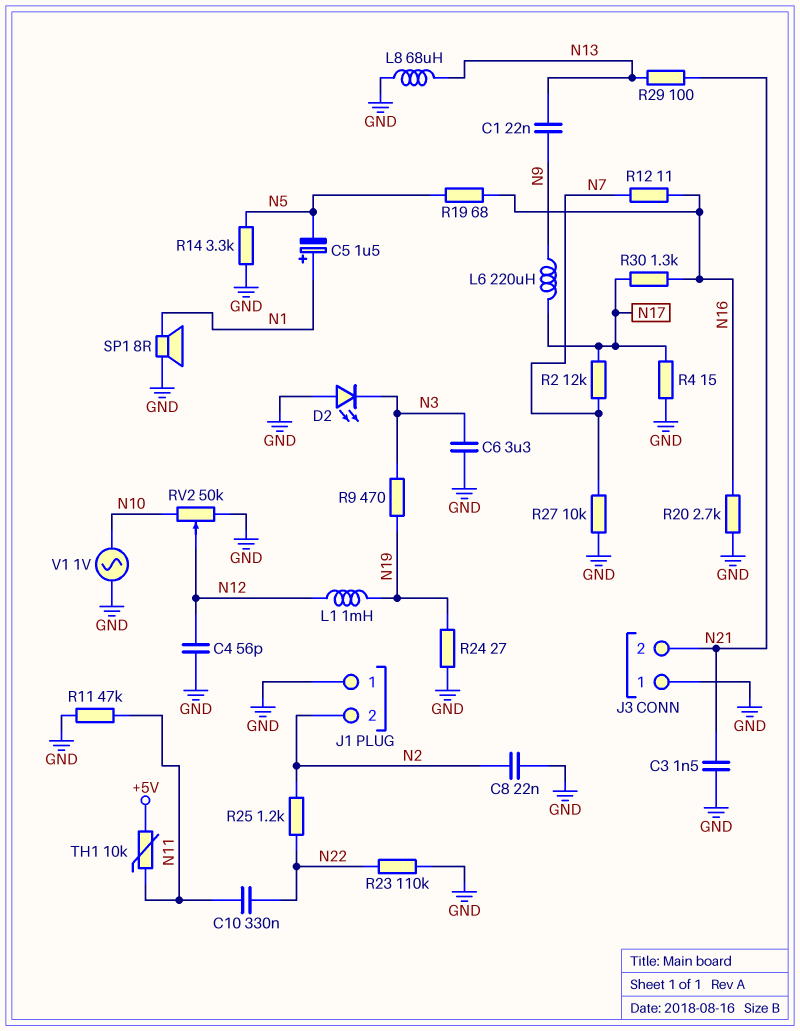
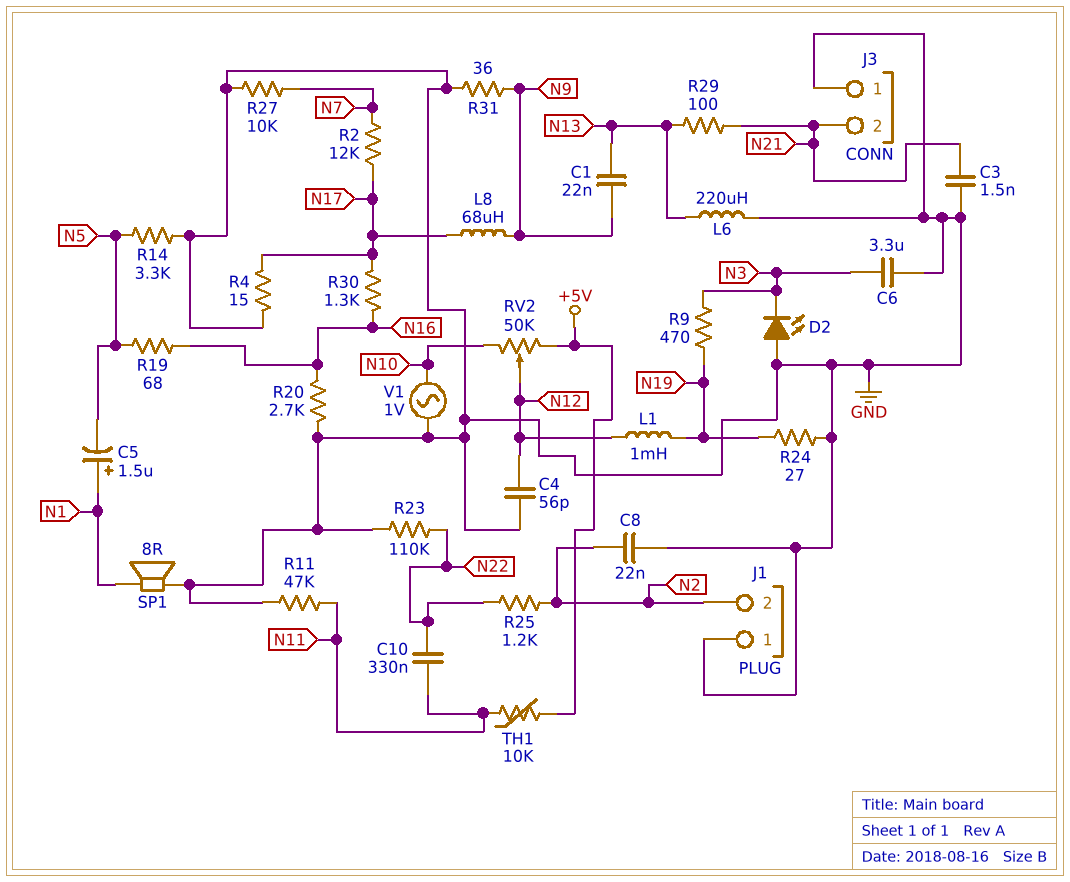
L6: 220uH (N9, N17) -> 220uH (GND, N13)
L8: 68uH (GND, N13) -> 68uH (N9, N17)
R12: 11 (N7, N16) -> none
R31: none -> 36 (GND, N9)
RV2: 50k (GND, N10, wiper N12) -> 50k (+5V, N10, wiper N12)

